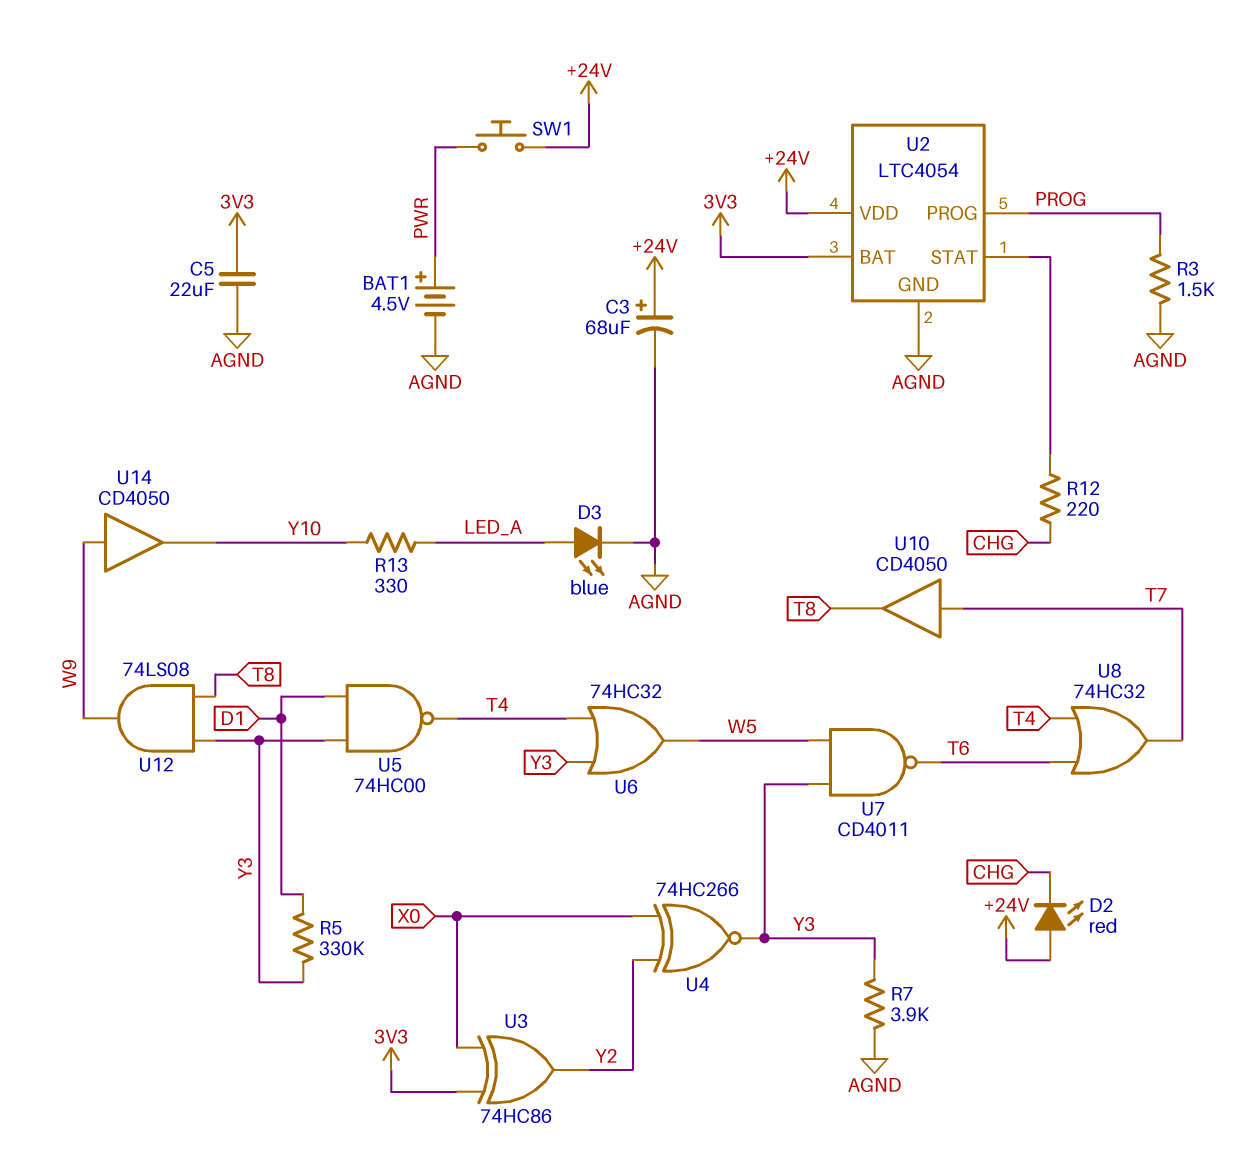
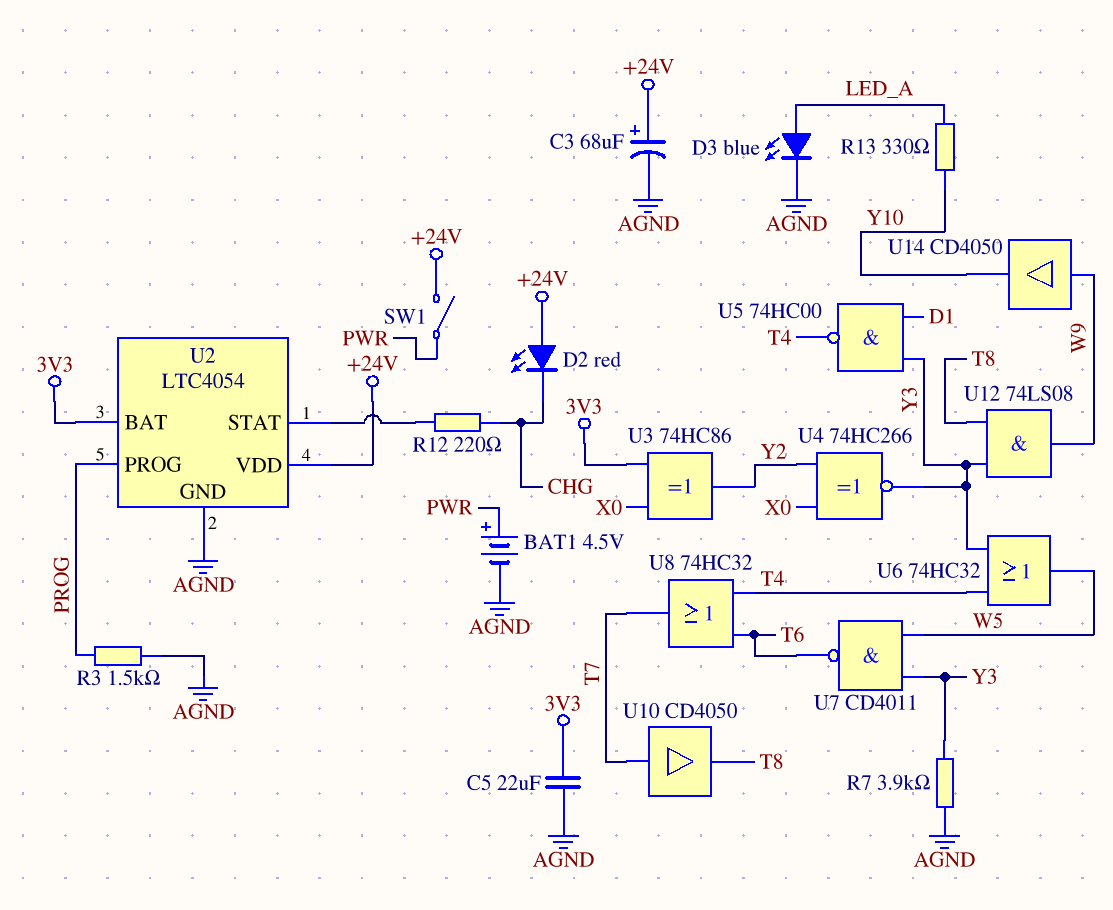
R5: 330k (D1, Y3) -> none
SW1: button (+24V, PWR) -> switch (+24V, PWR)

